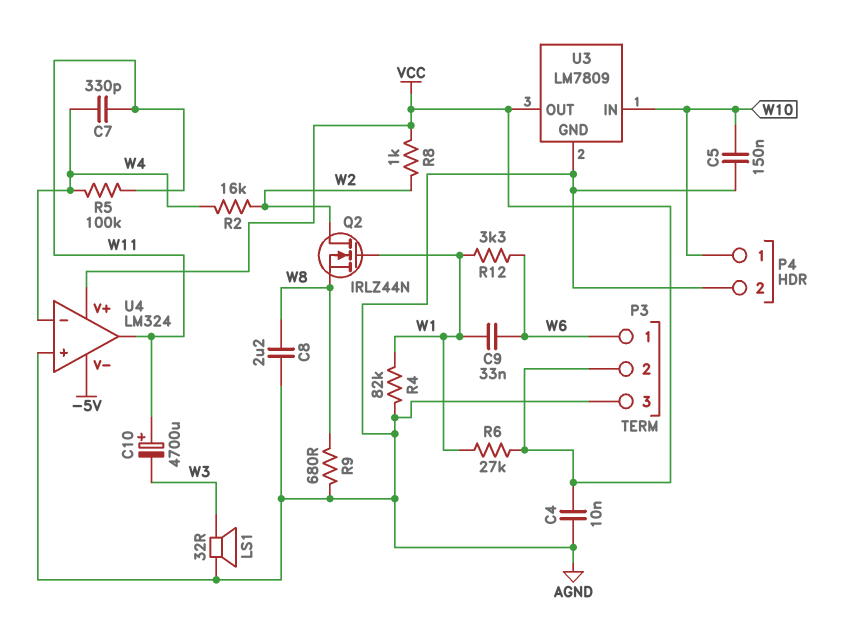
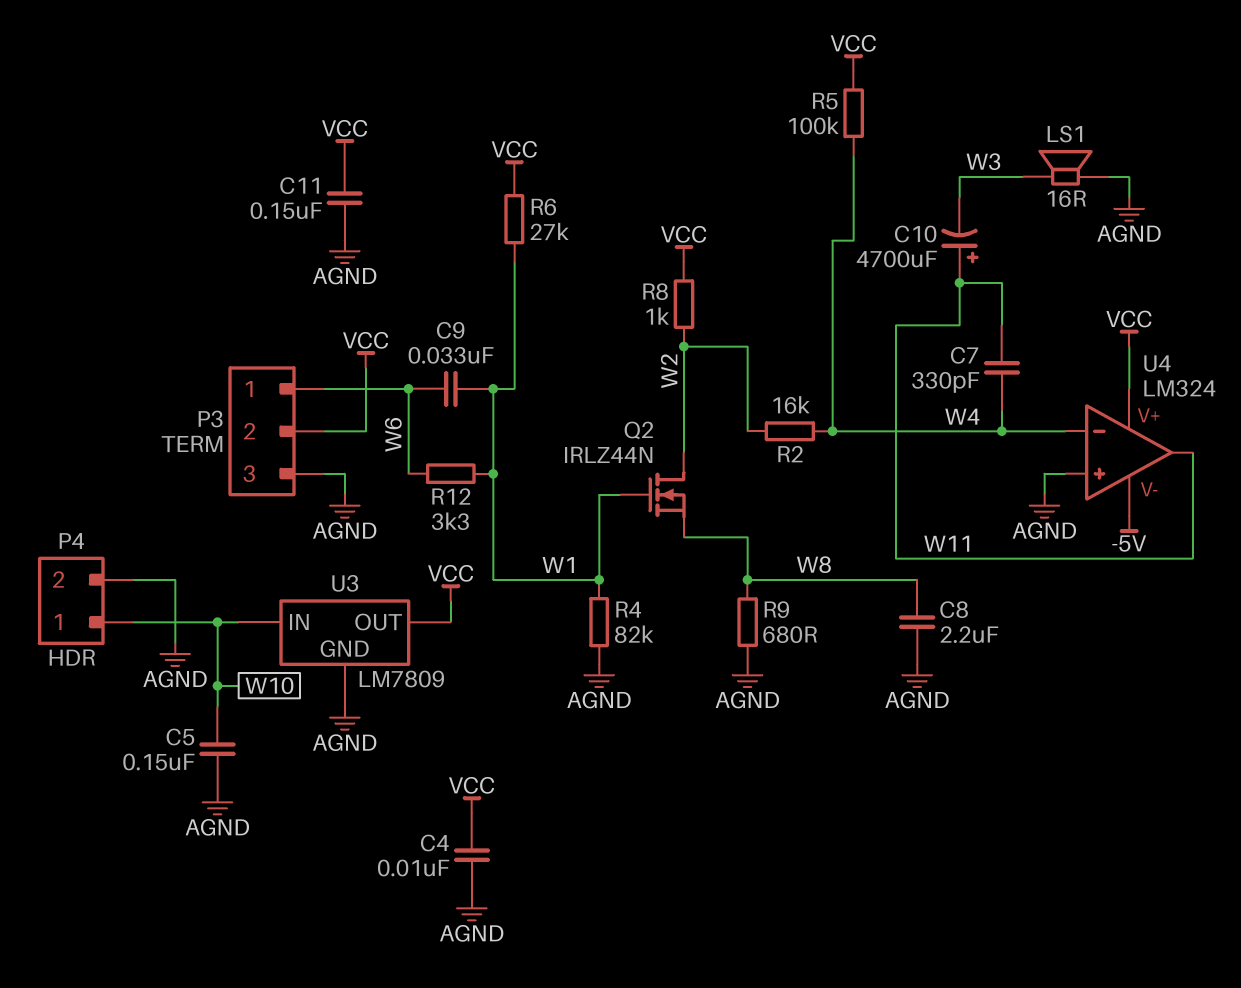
C11: none -> 150nF (AGND, VCC)
LS1: speaker 32R (AGND, W3) -> speaker 16R (AGND, W3)
R5: 100k (W4, W11) -> 100k (VCC, W4)

